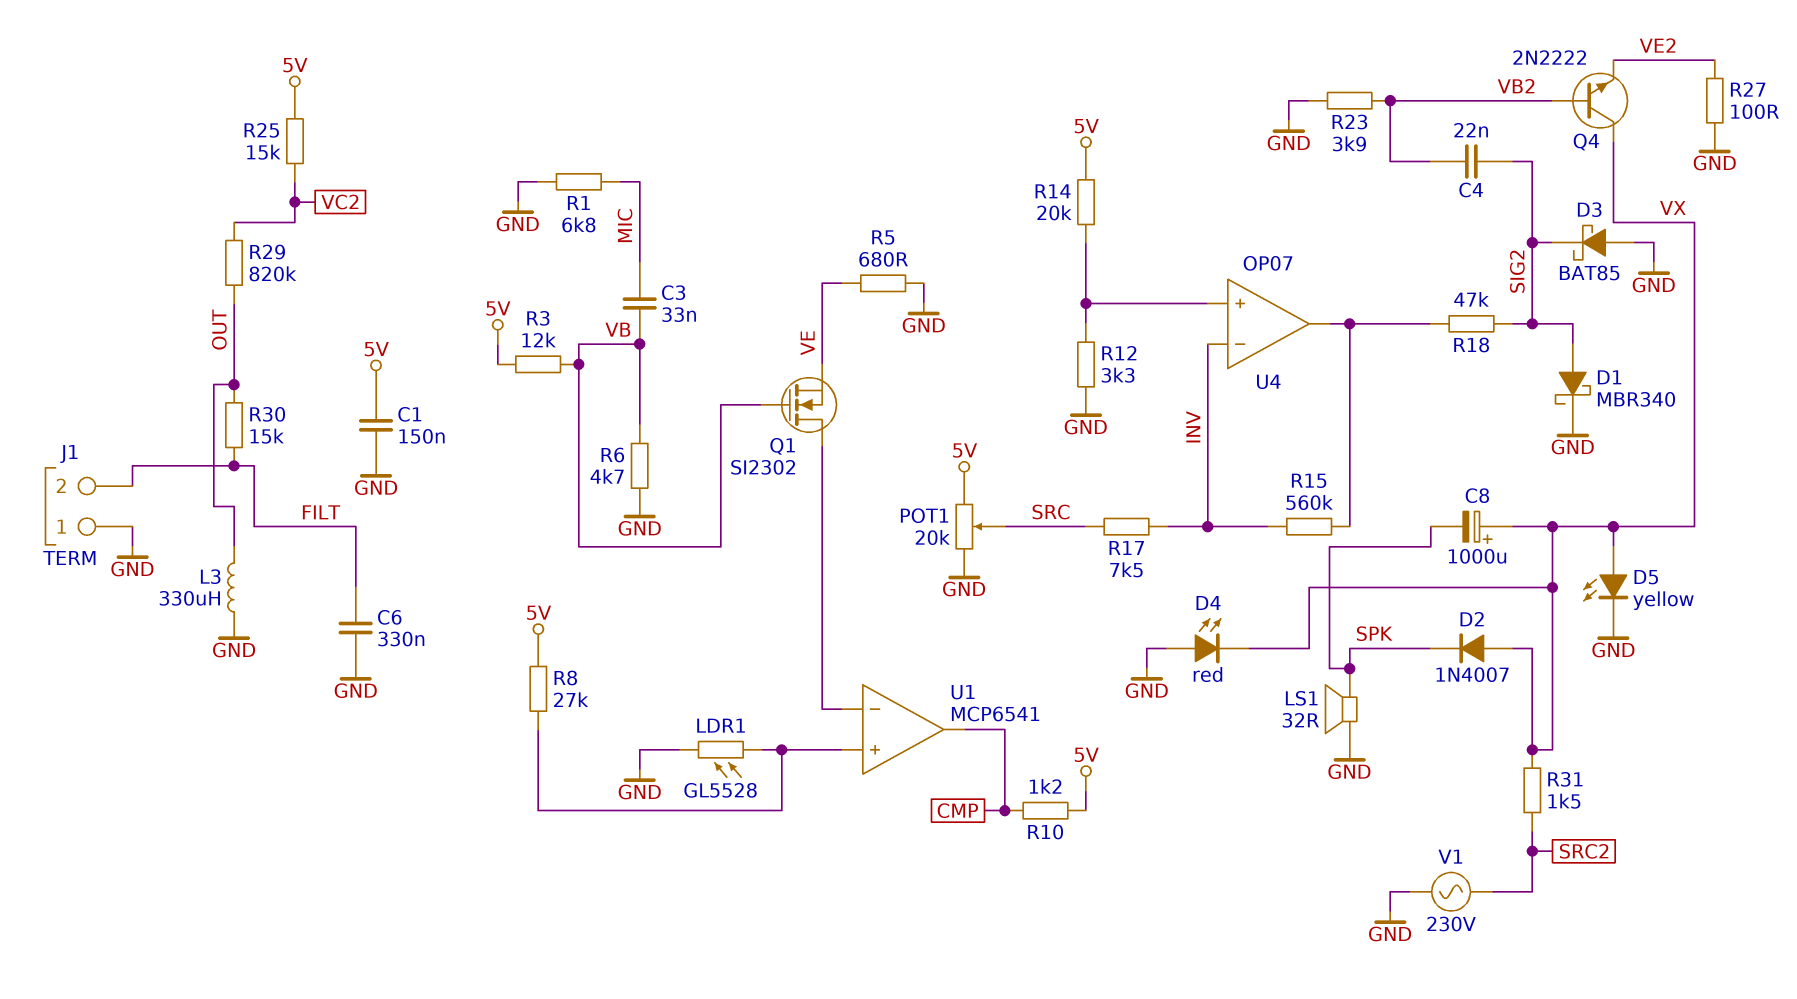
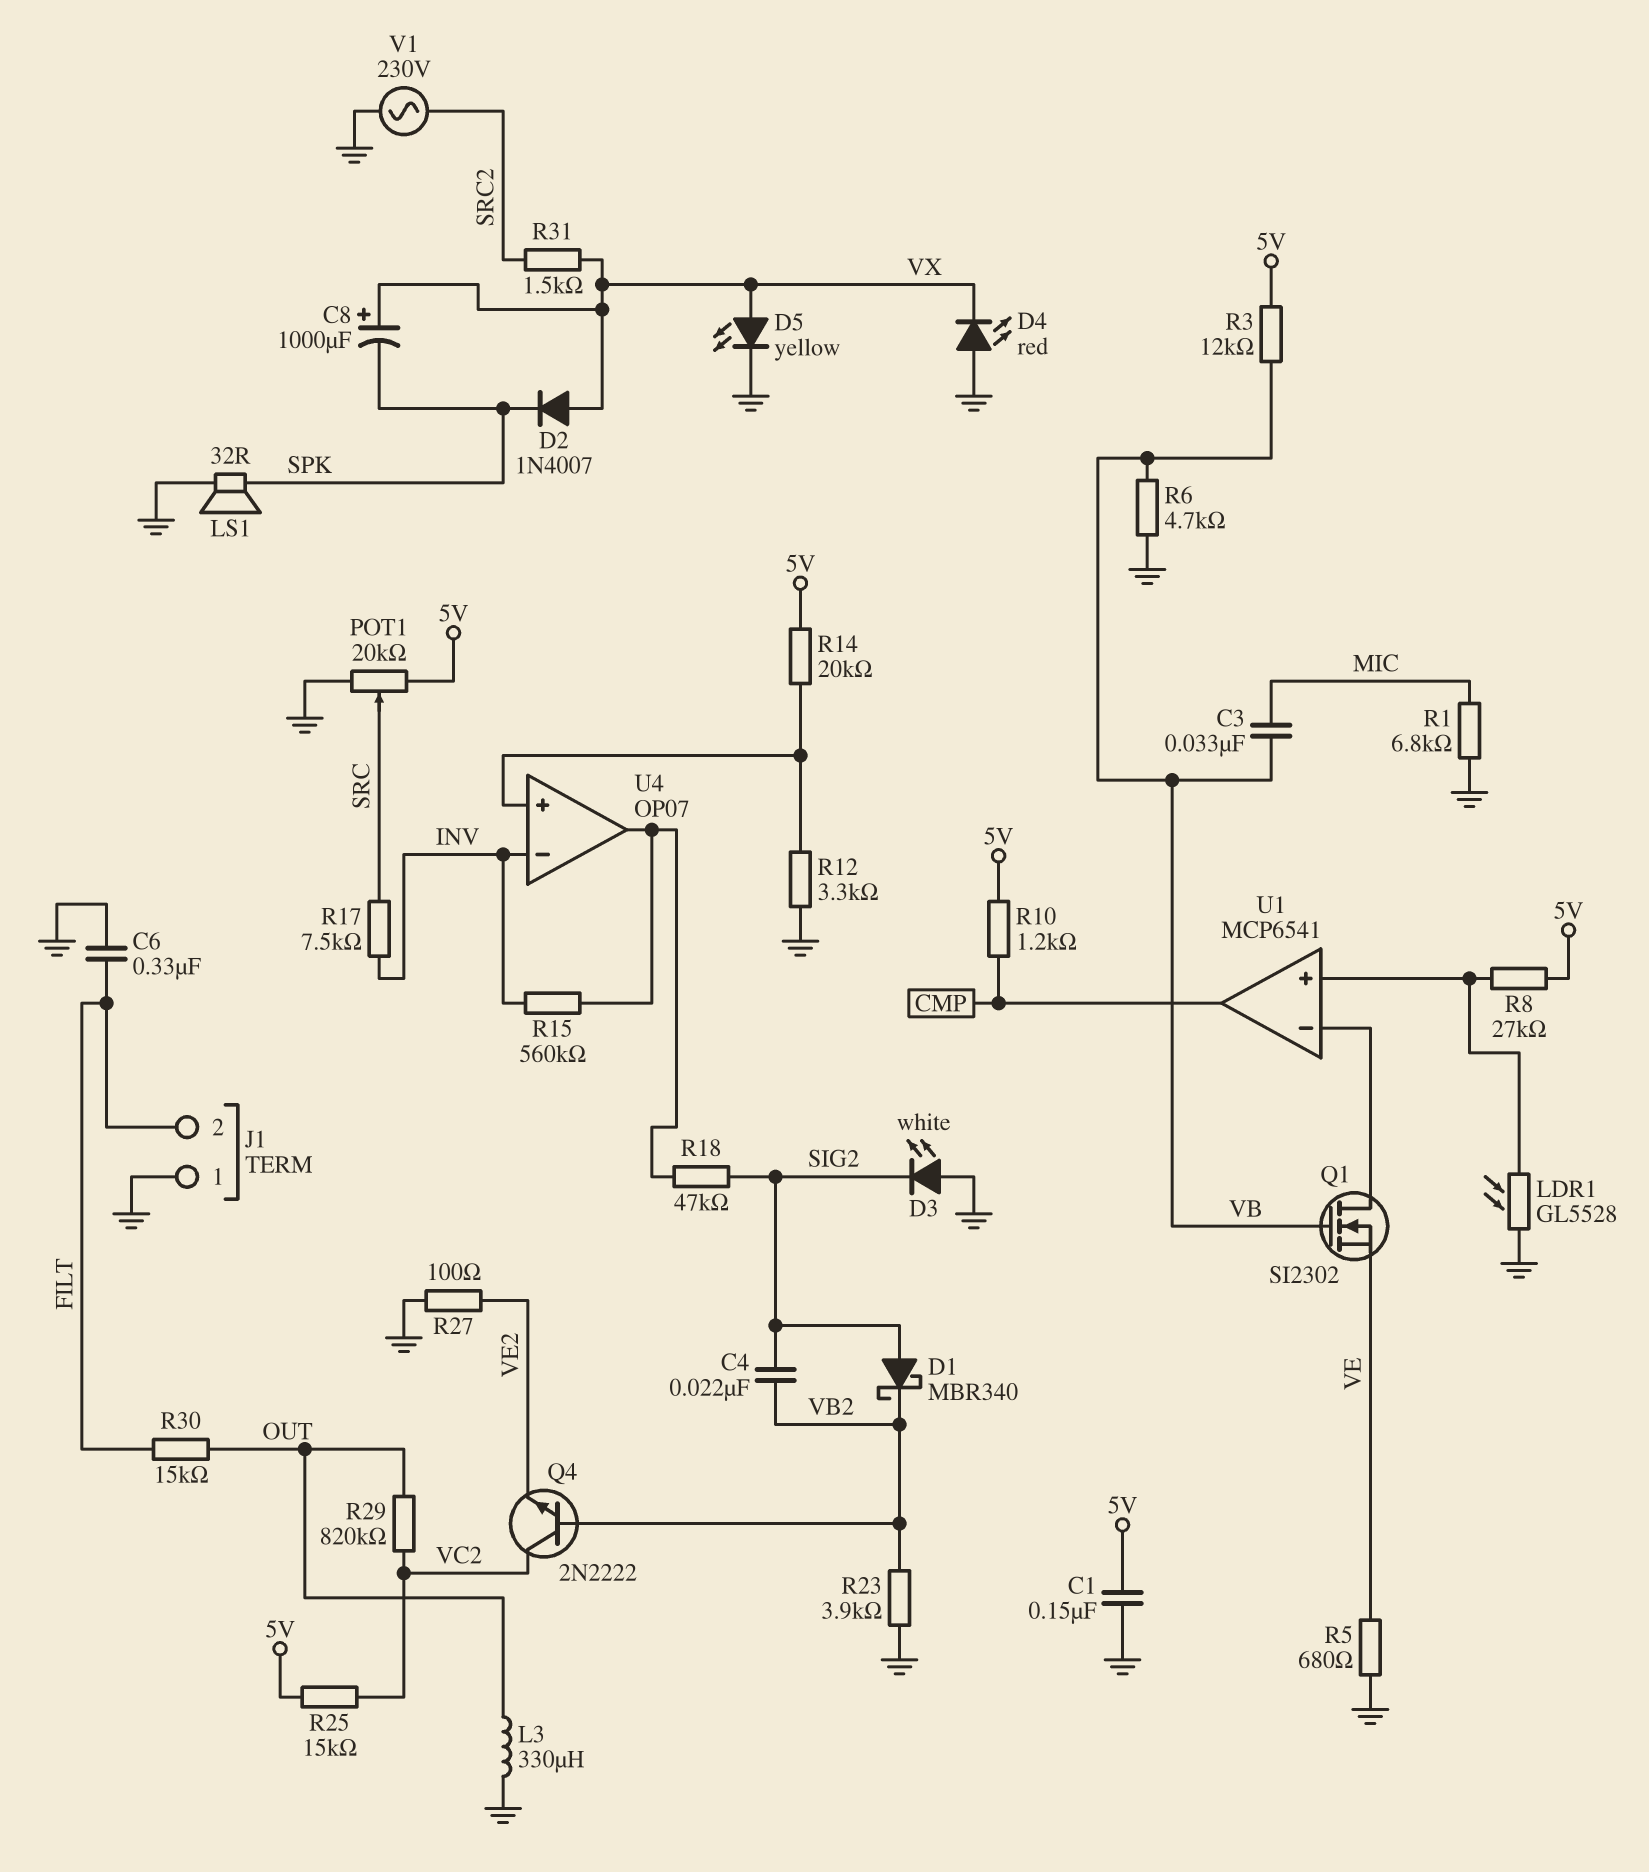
D1: schottky MBR340 (A SIG2, K GND) -> schottky MBR340 (A SIG2, K VB2)
D3: schottky BAT85 (A GND, K SIG2) -> LED white (A GND, K SIG2)
Q4: NPN 2N2222 (B VB2, C VX, E VE2) -> NPN 2N2222 (B VB2, C VC2, E VE2)

